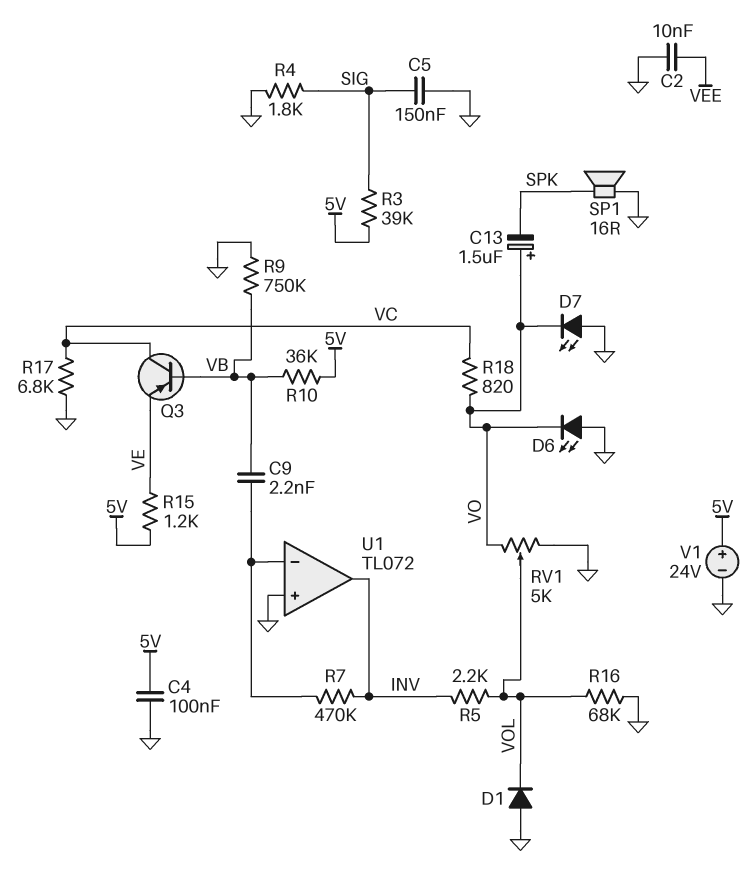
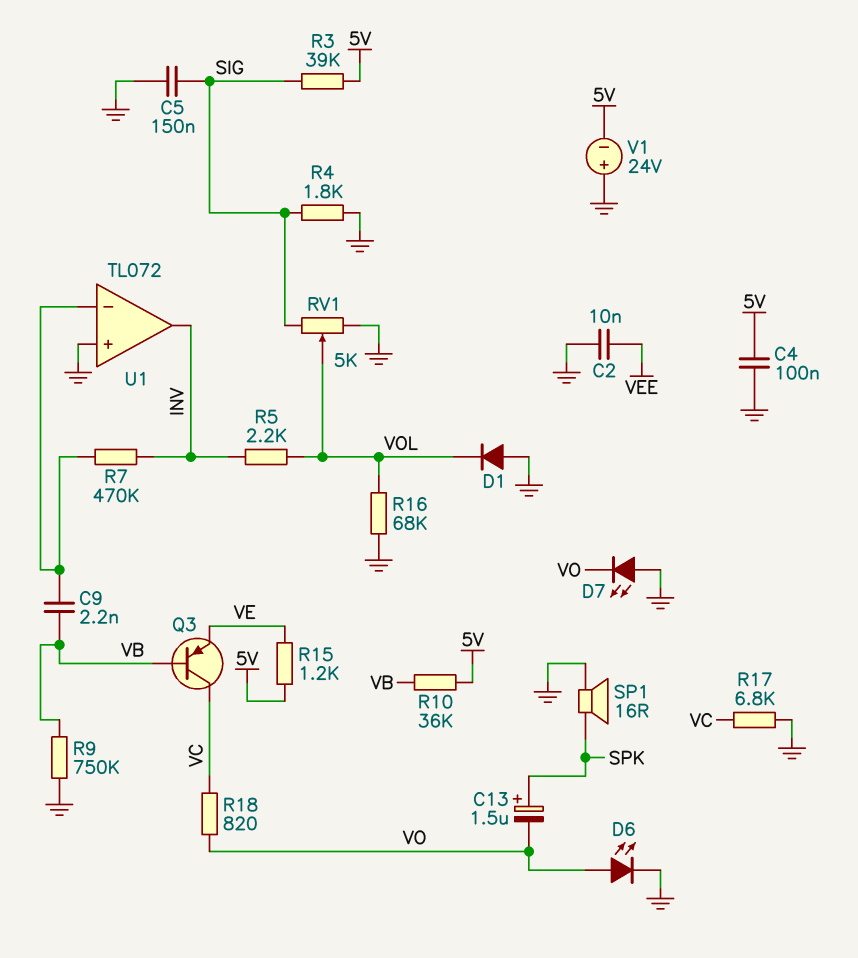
C13: 1.5uF (plus VO, minus SPK) -> 1.5uF (plus SPK, minus VO)
D6: LED (A GND, K VO) -> LED (A VO, K GND)
RV1: 5k (GND, VO, wiper VOL) -> 5k (GND, SIG, wiper VOL)
V1: 24V (plus 5V, minus GND) -> 24V (plus GND, minus 5V)

